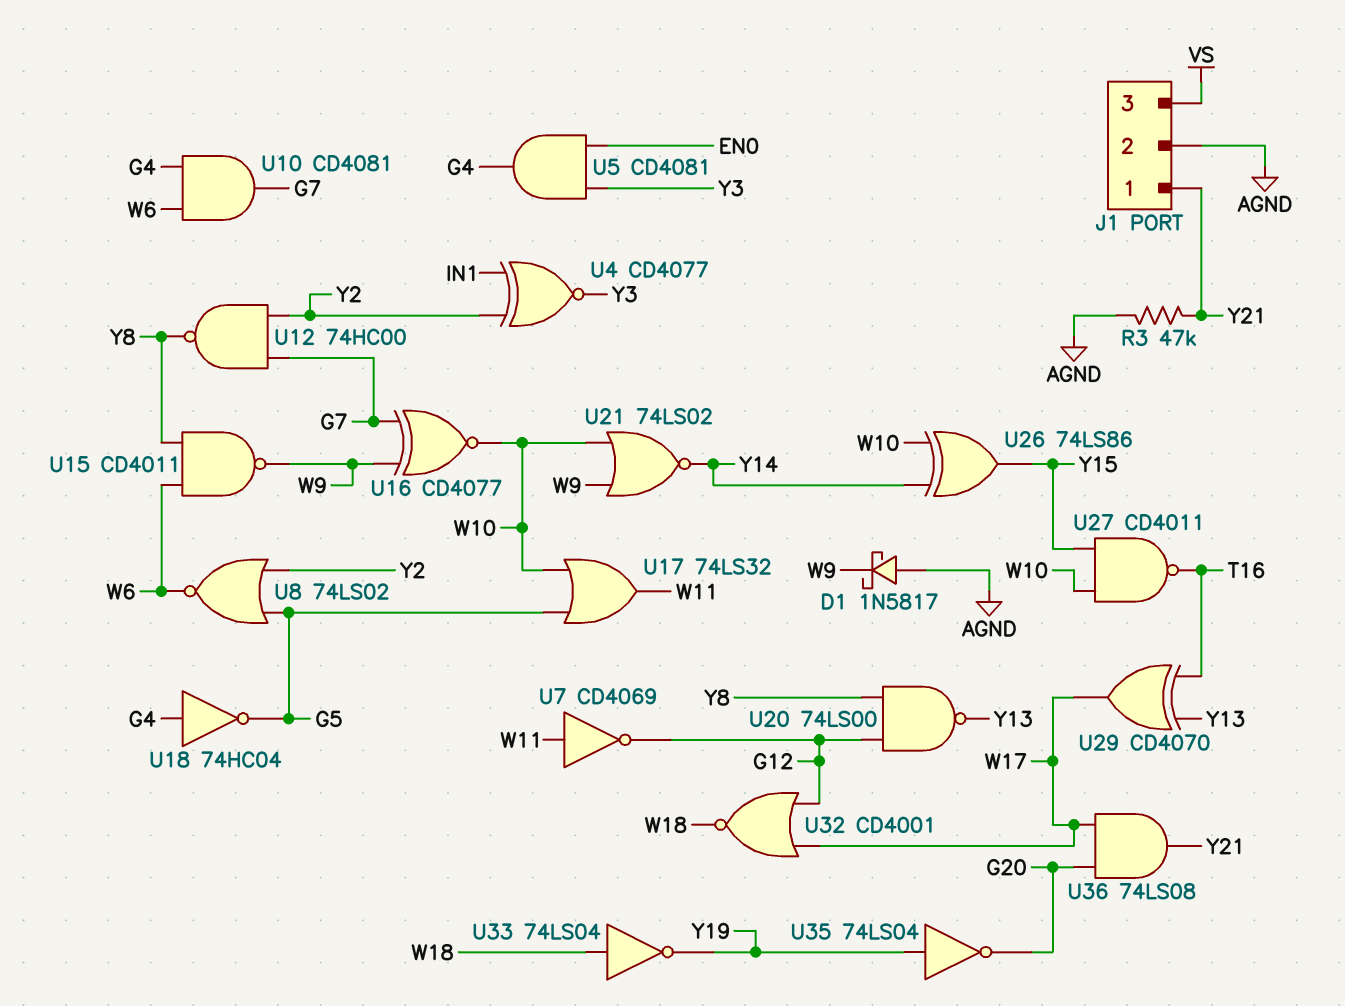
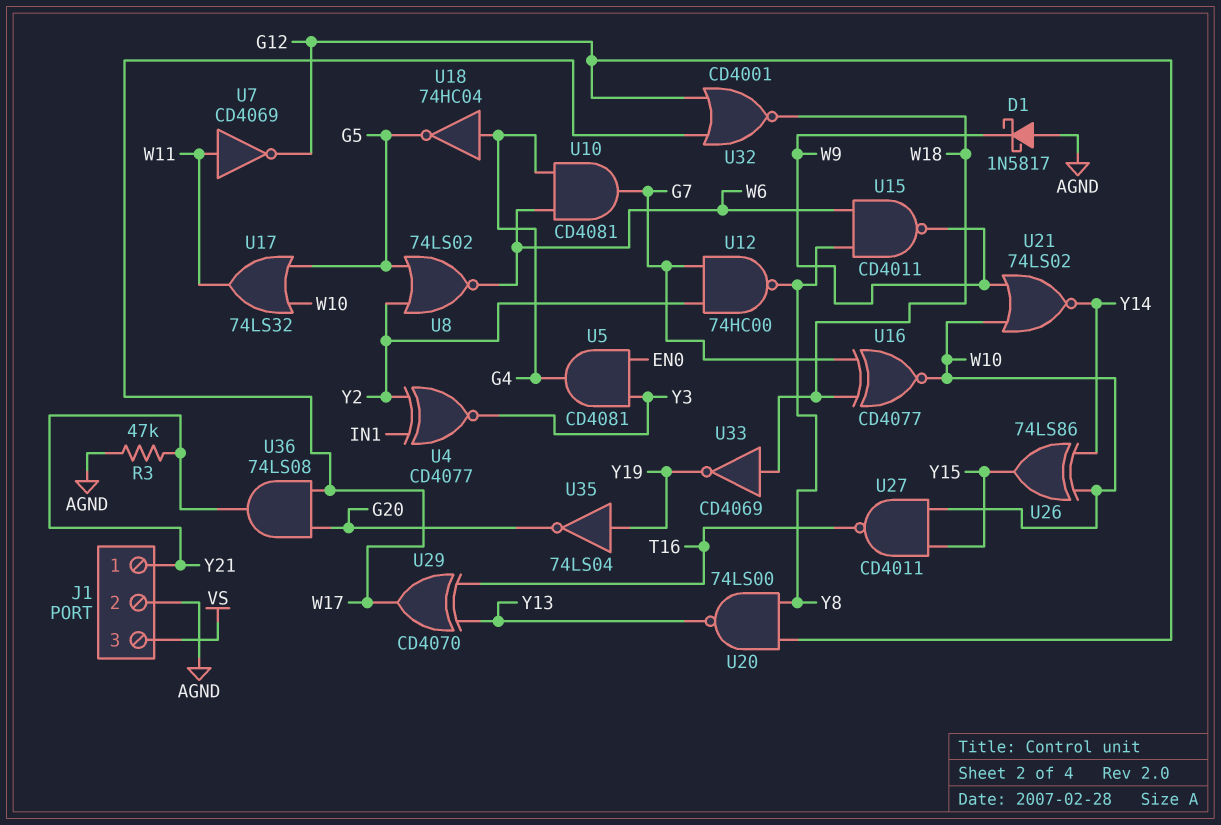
U16: XNOR CD4077 (in G7, in W9, out W10) -> XNOR CD4077 (in G7, in W18, out W10)
U33: NOT 74LS04 (in W18, out Y19) -> NOT CD4069 (in W18, out Y19)

